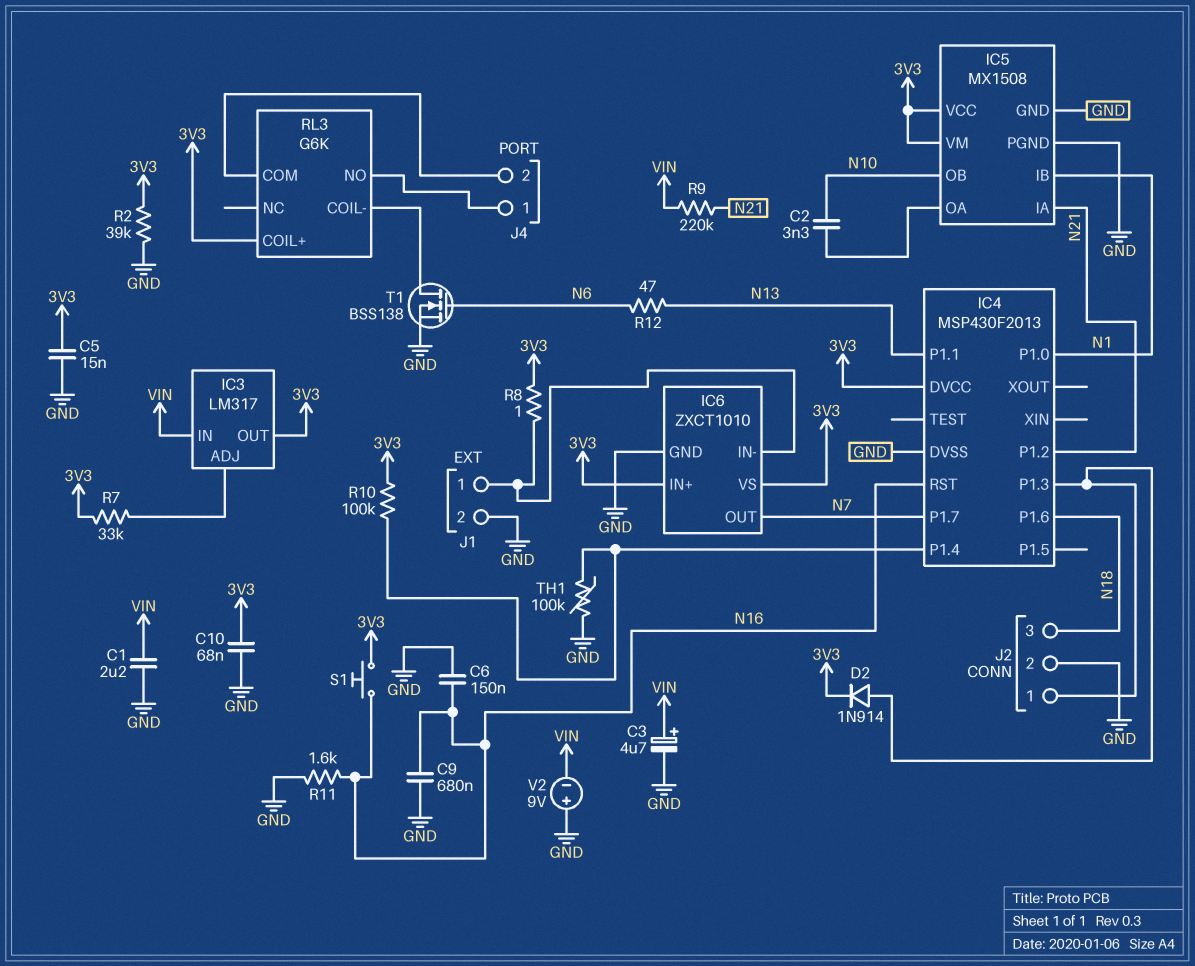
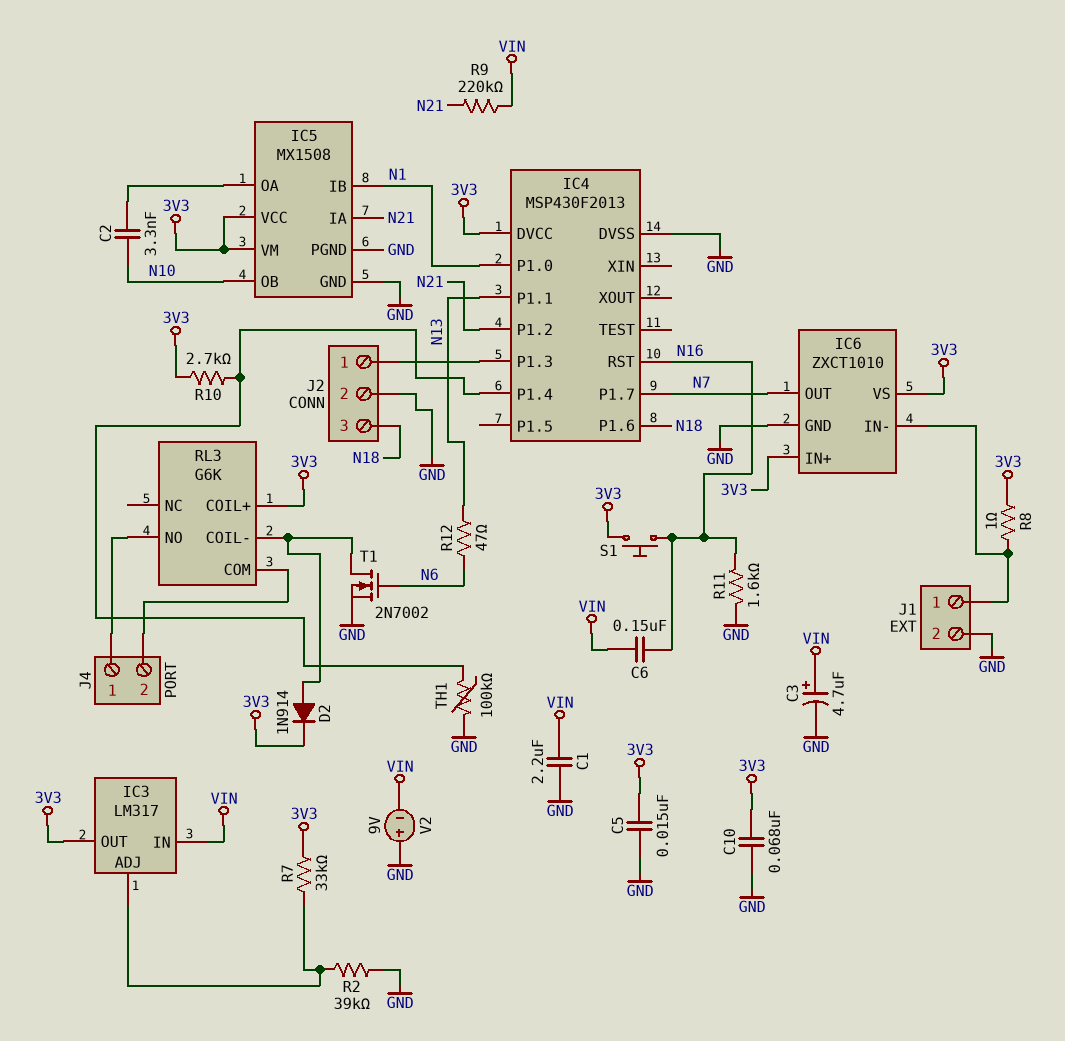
C6: 150nF (GND, N16) -> 150nF (N16, VIN)
C9: 680nF (GND, N16) -> none
D2: diode 1N914 (A IC4/P1.3, K 3V3) -> diode 1N914 (A RL3/COIL-, K 3V3)
R2: 39k (3V3, GND) -> 39k (GND, IC3/ADJ)
R10: 100k (3V3, IC4/P1.4) -> 2.7k (3V3, IC4/P1.4)
T1: NMOS BSS138 (G N6, D RL3/COIL-, S GND) -> NMOS 2N7002 (G N6, D RL3/COIL-, S GND)

